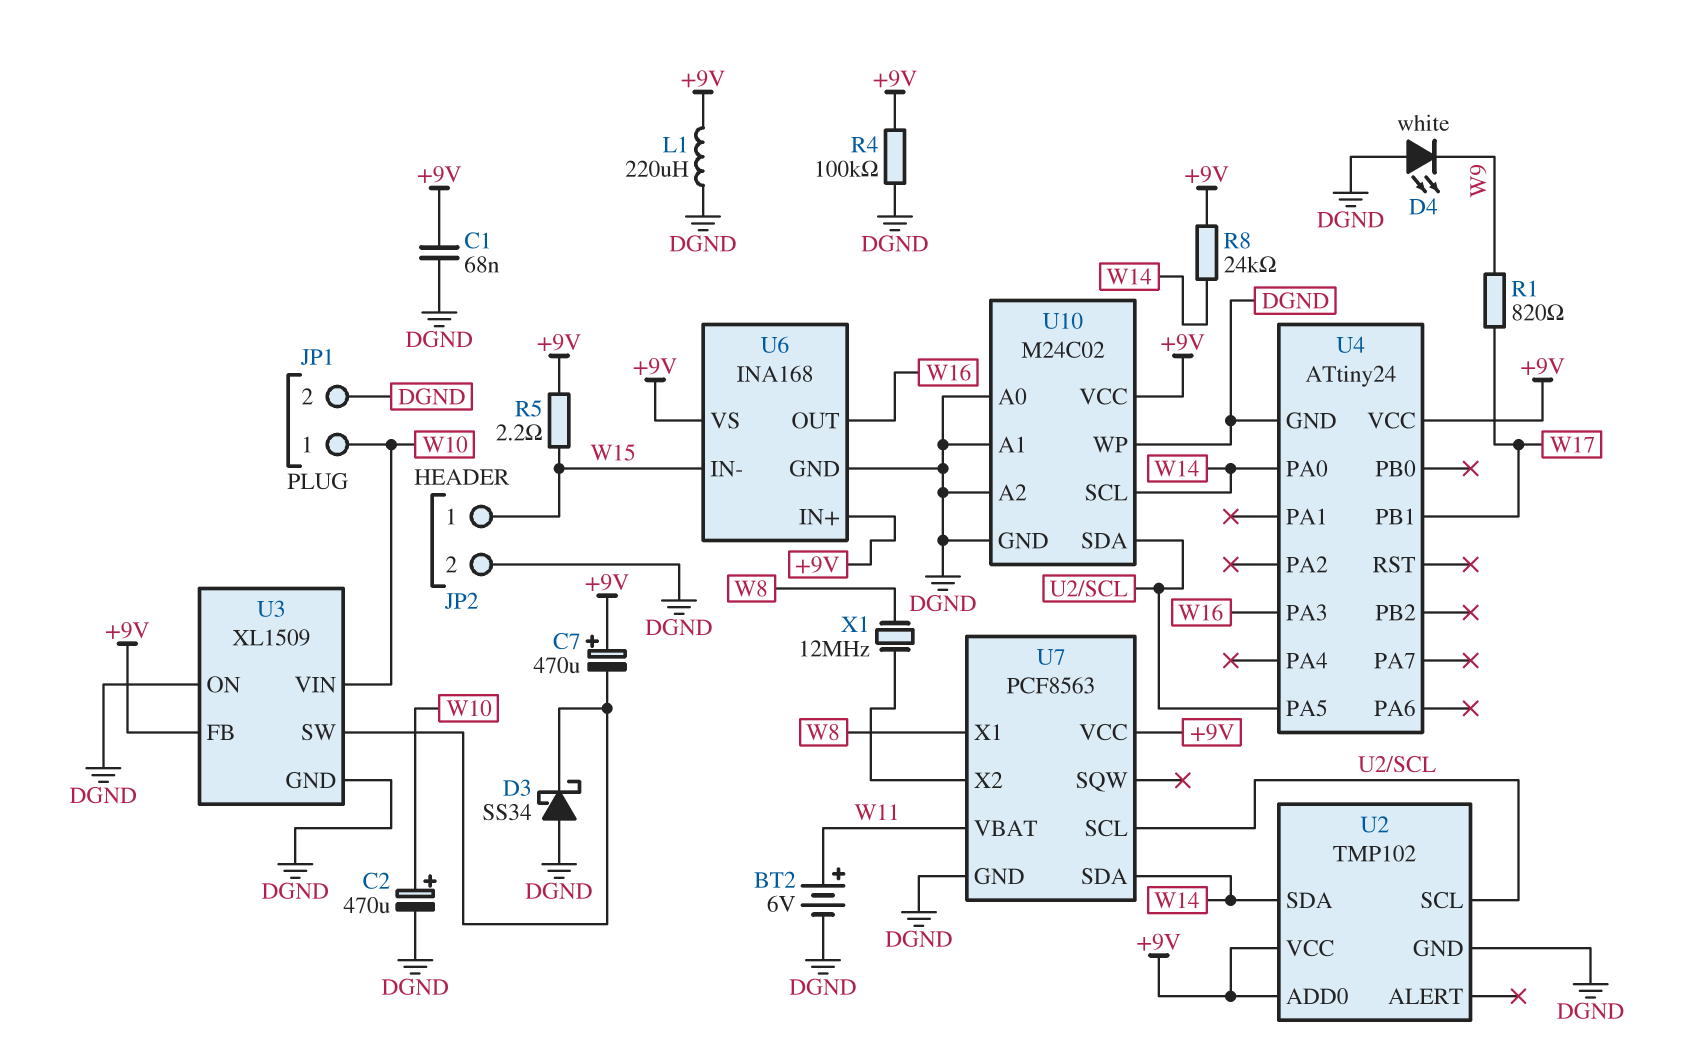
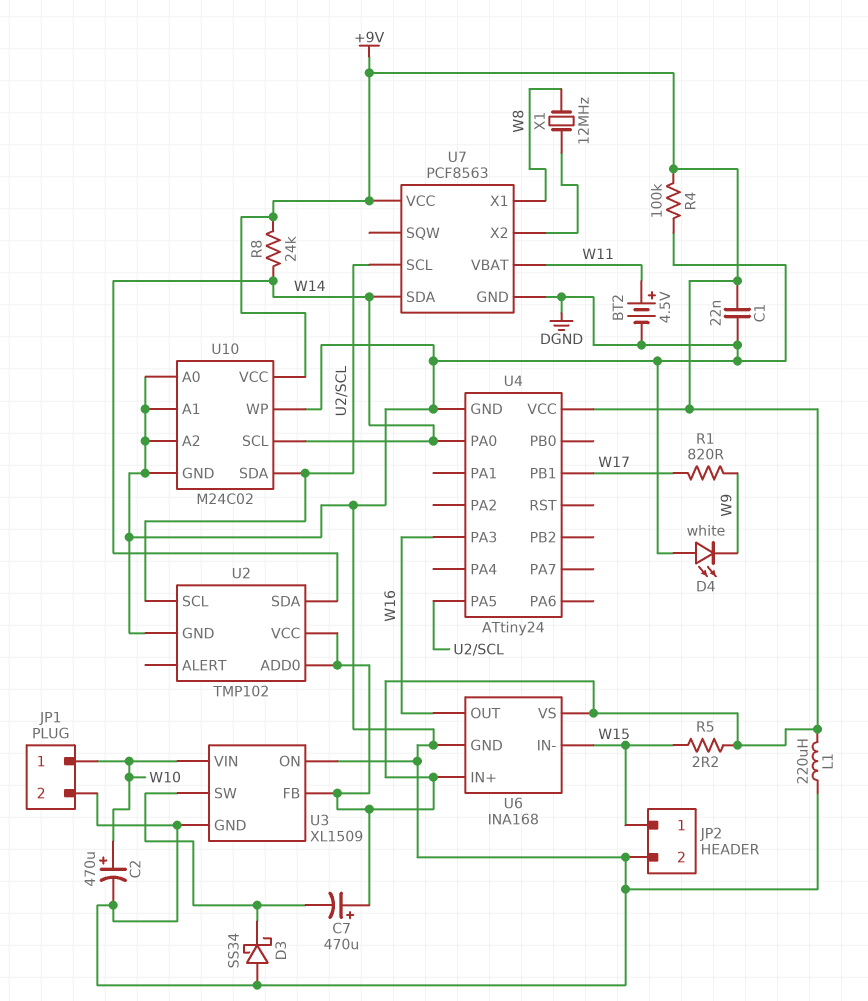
BT2: 6V (plus W11, minus DGND) -> 4.5V (plus W11, minus DGND)
C1: 68nF (+9V, DGND) -> 22nF (+9V, DGND)

